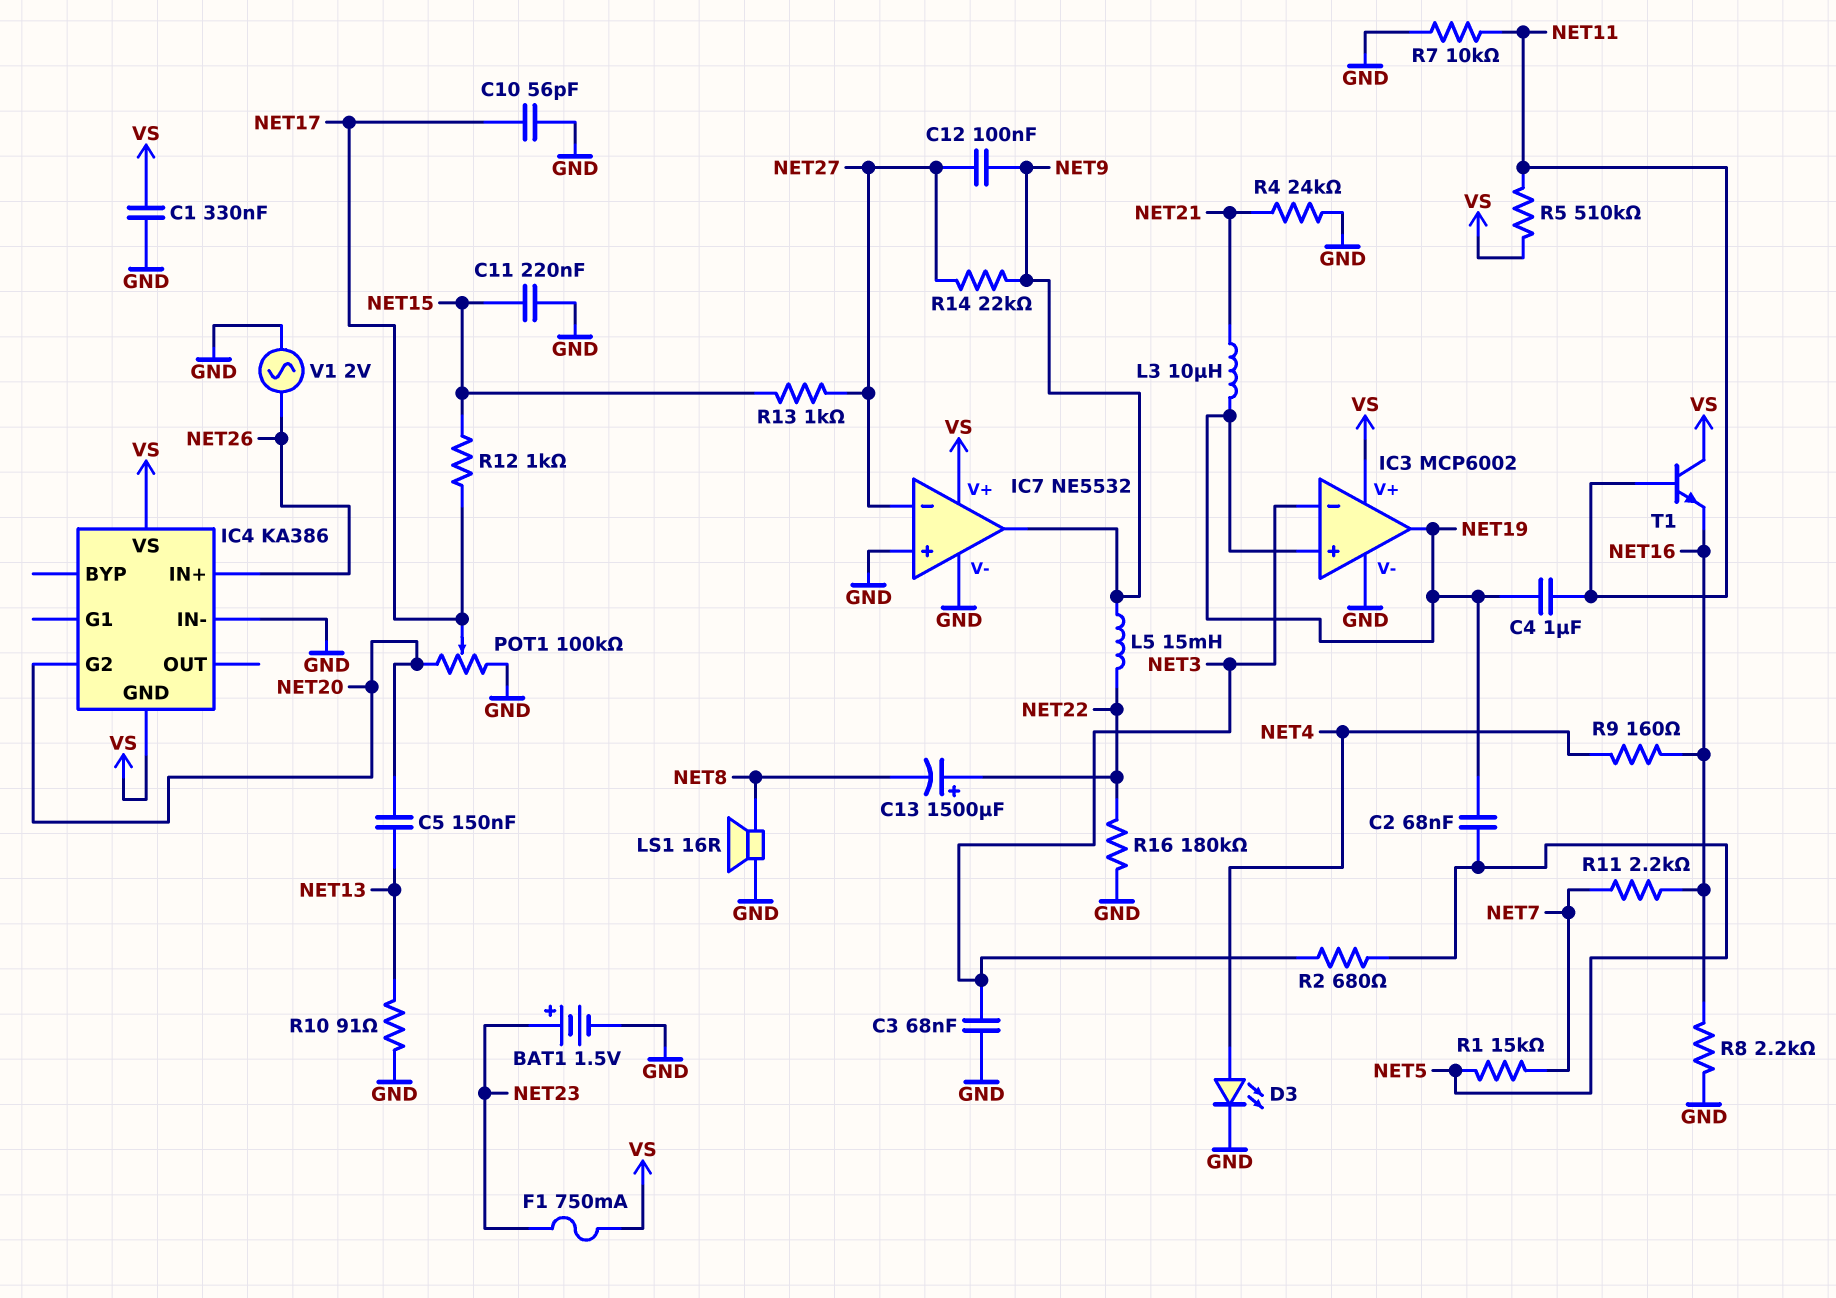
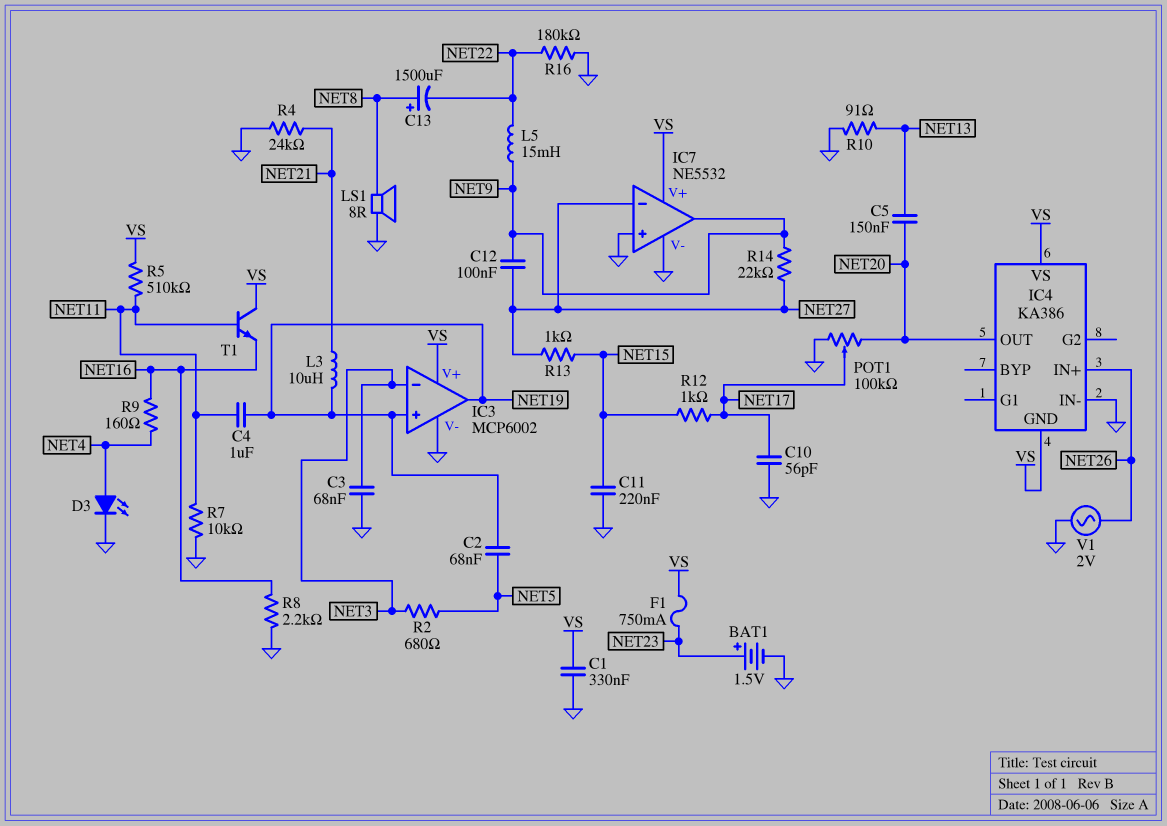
C13: 1500uF (plus NET22, minus NET8) -> 1500uF (plus NET8, minus NET22)
IC4 pin G2: NET20 -> none
IC4 pin OUT: none -> NET20
LS1: speaker 16R (GND, NET8) -> speaker 8R (GND, NET8)
R1: 15k (NET5, NET7) -> none
R11: 2.2k (NET7, NET16) -> none

